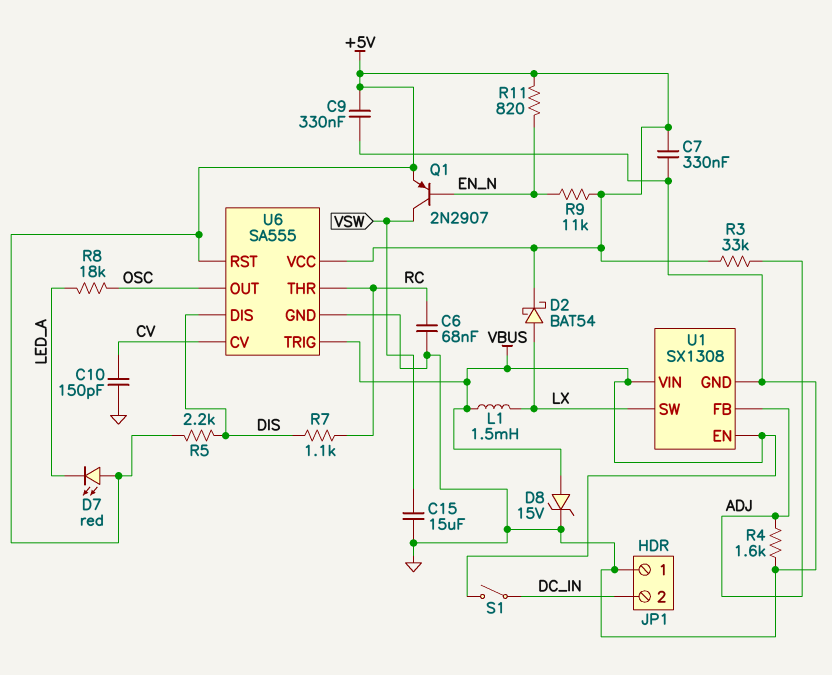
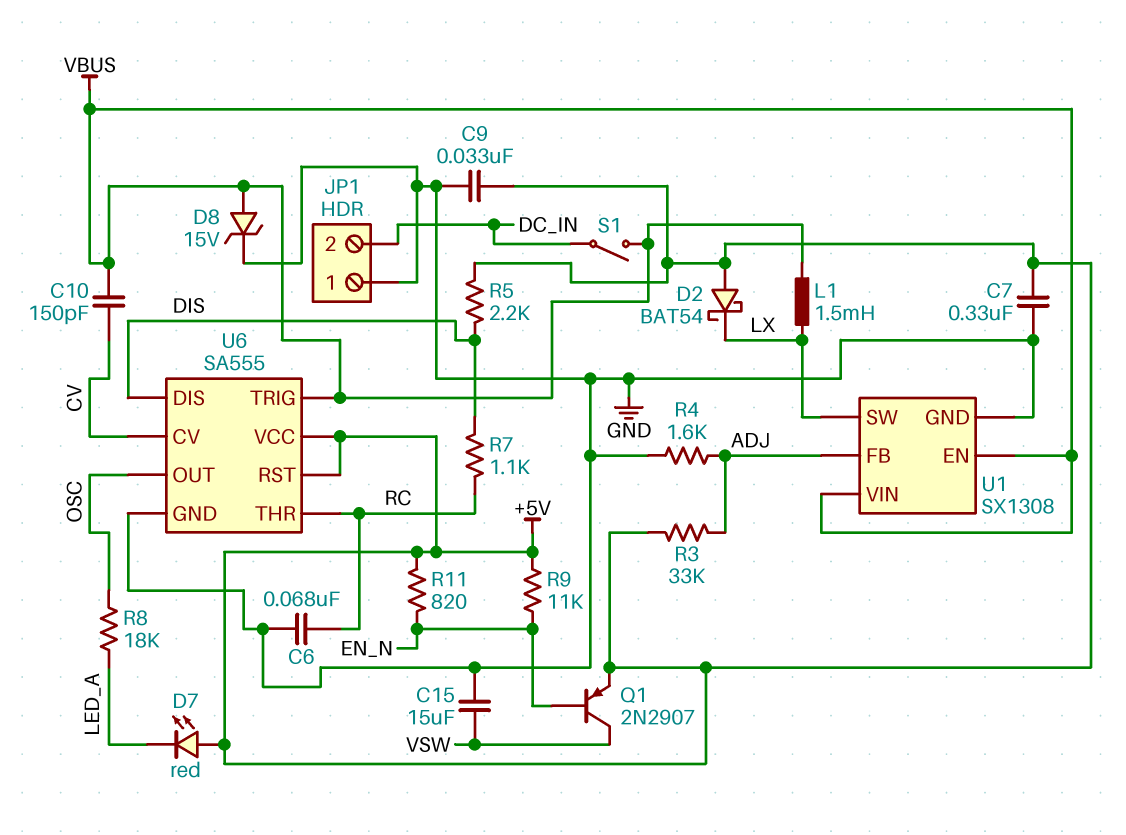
C9: 330nF (+5V, GND) -> 33nF (+5V, GND)
C10: 150pF (CV, GND) -> 150pF (CV, VBUS)
D2: schottky BAT54 (A LX, K +5V) -> schottky BAT54 (A +5V, K LX)

